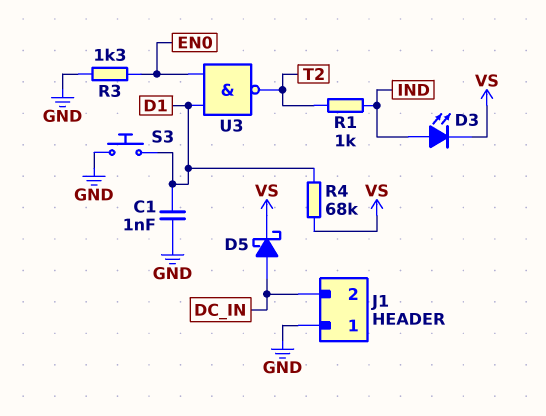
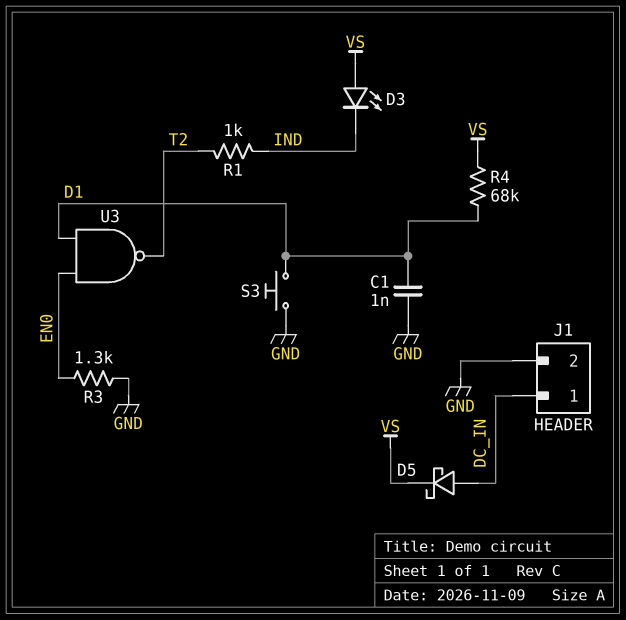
D3: LED (A IND, K VS) -> LED (A VS, K IND)
J1 pin 1: GND -> DC_IN
J1 pin 2: DC_IN -> GND

